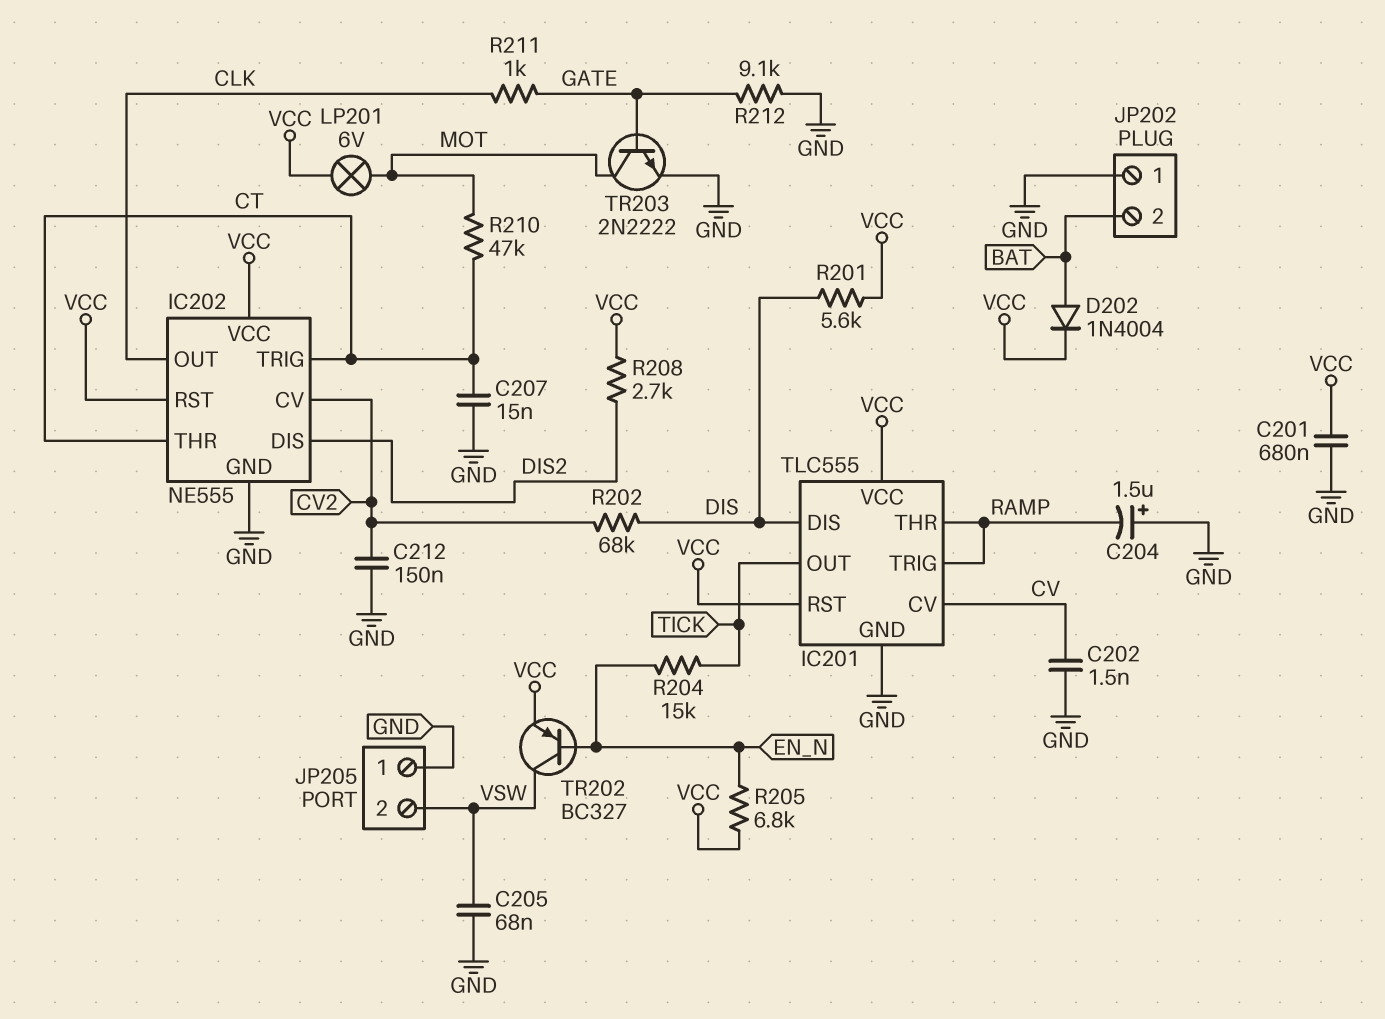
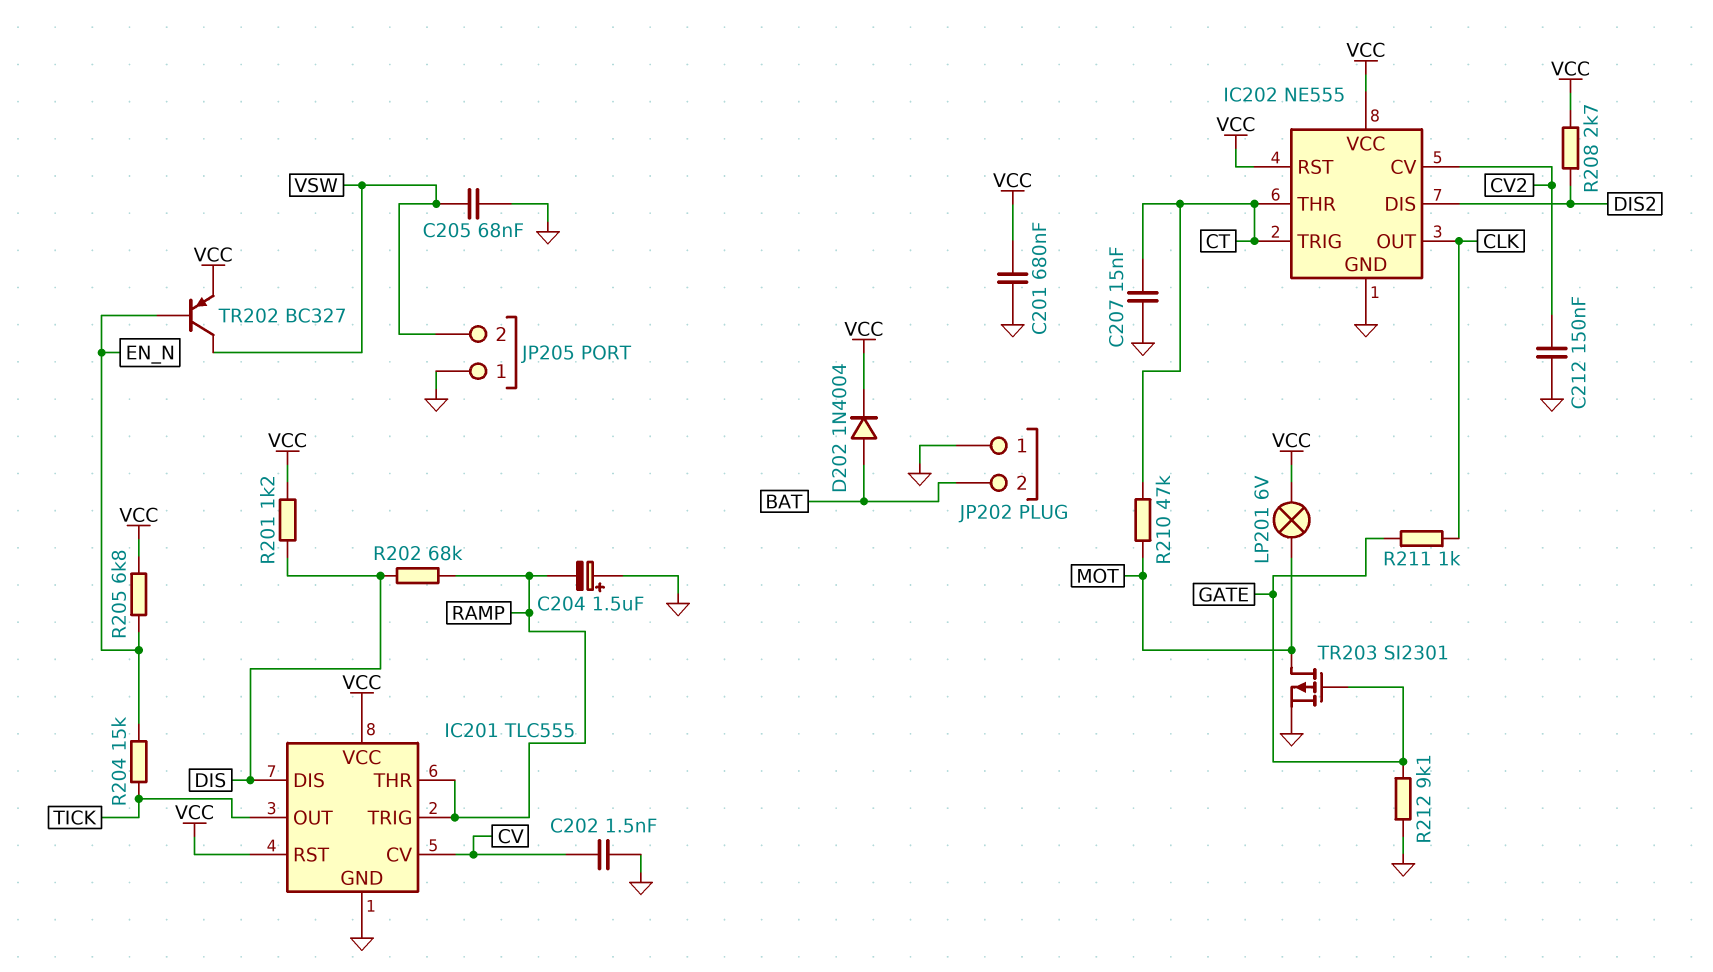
R201: 5.6k (DIS, VCC) -> 1.2k (DIS, VCC)
R202: 68k (CV2, DIS) -> 68k (DIS, RAMP)
TR203: NPN 2N2222 (B GATE, C MOT, E GND) -> PMOS SI2301 (G GATE, D MOT, S GND)

